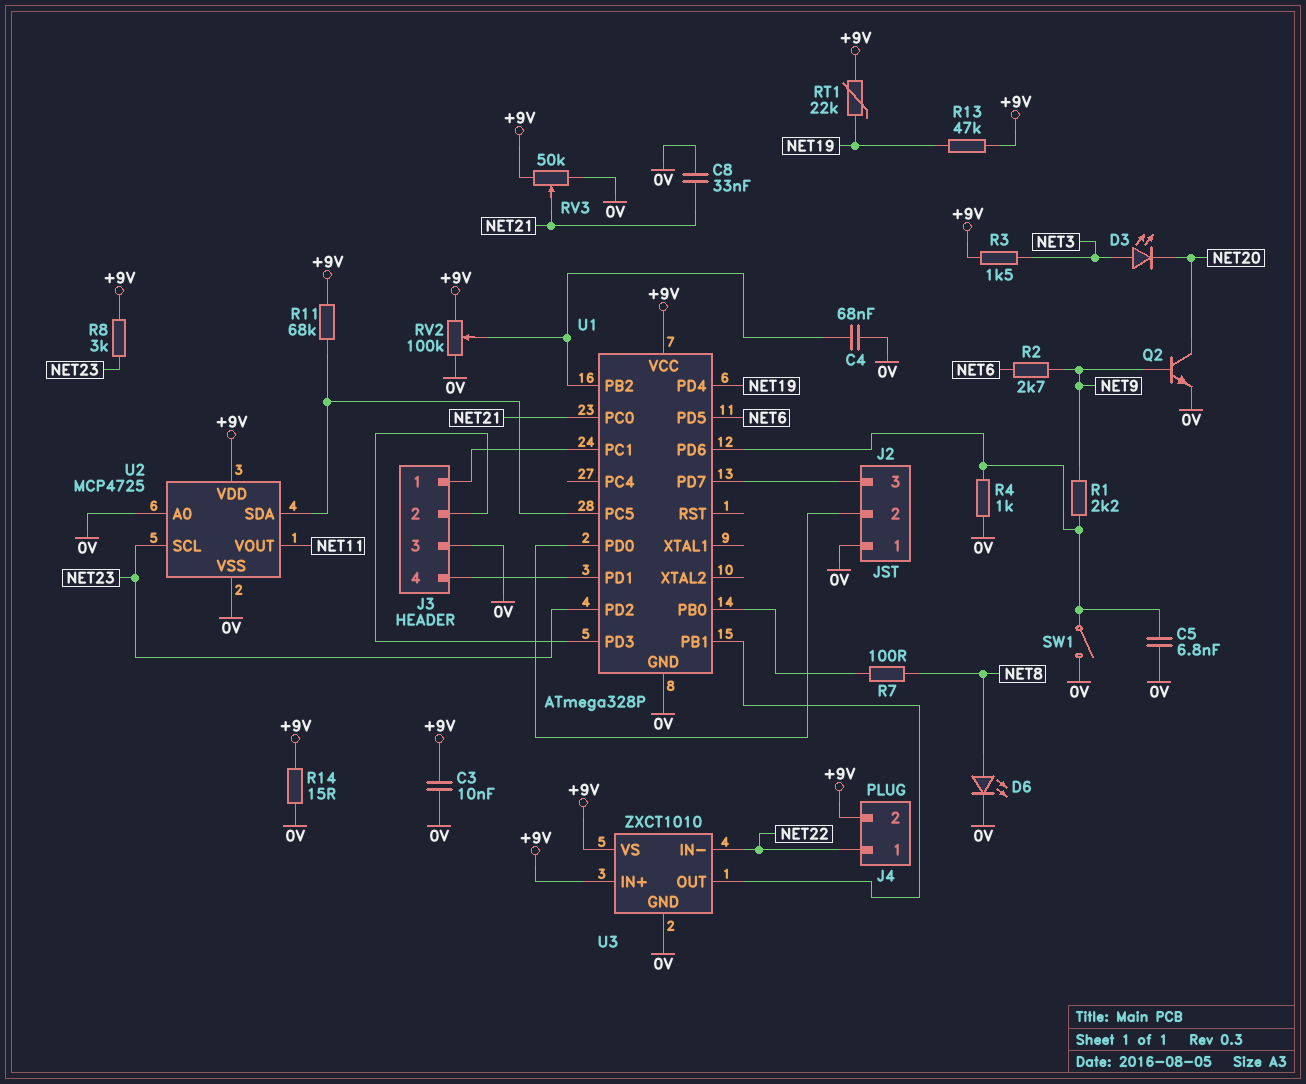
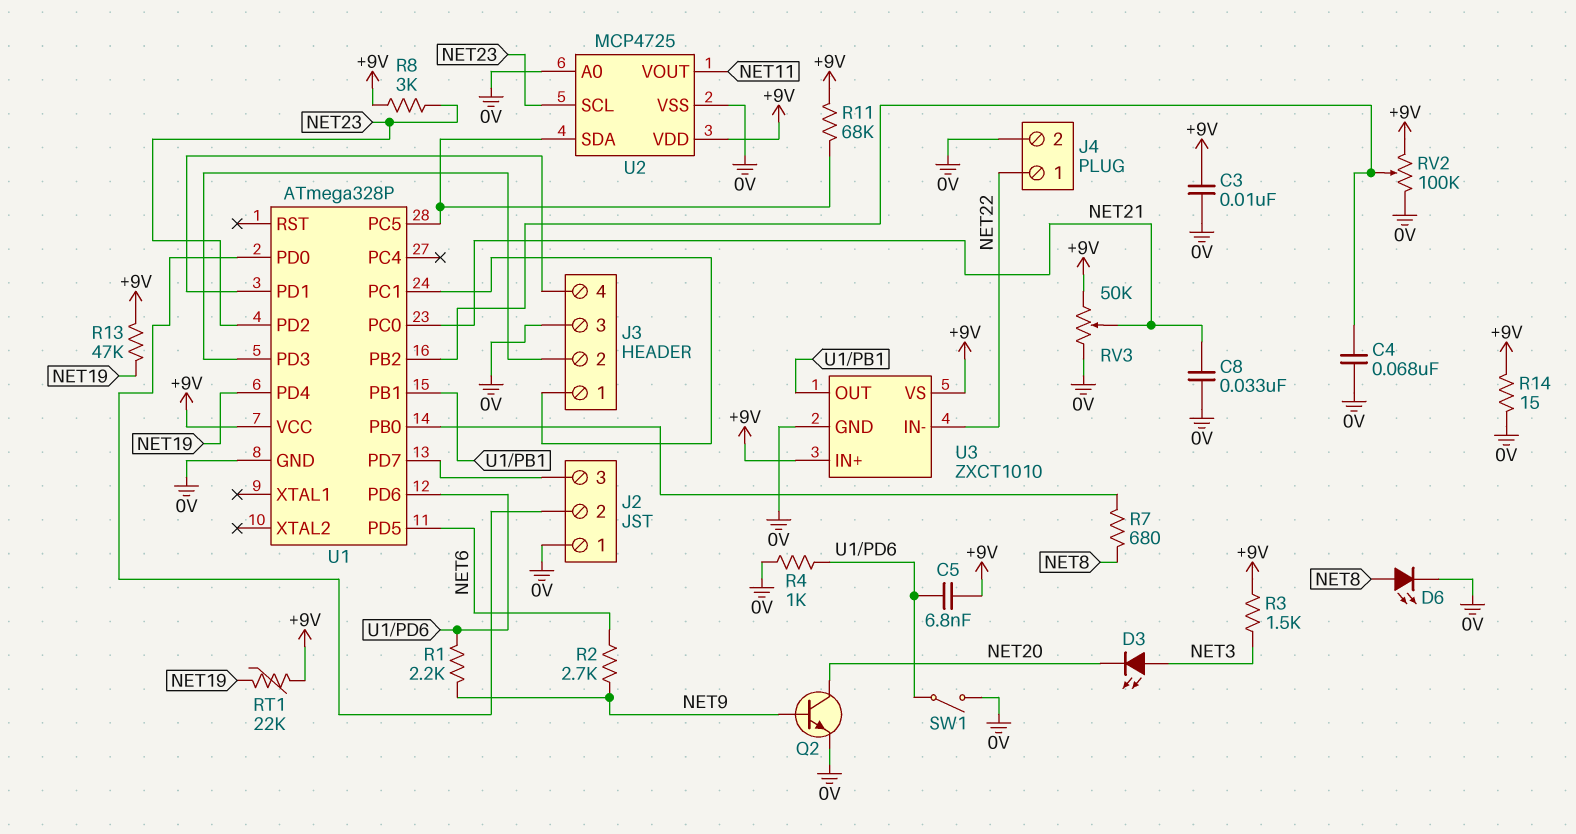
C5: 6.8nF (0V, U1/PD6) -> 6.8nF (+9V, U1/PD6)
J4 pin 2: +9V -> 0V
R7: 100 (NET8, U1/PB0) -> 680 (NET8, U1/PB0)

